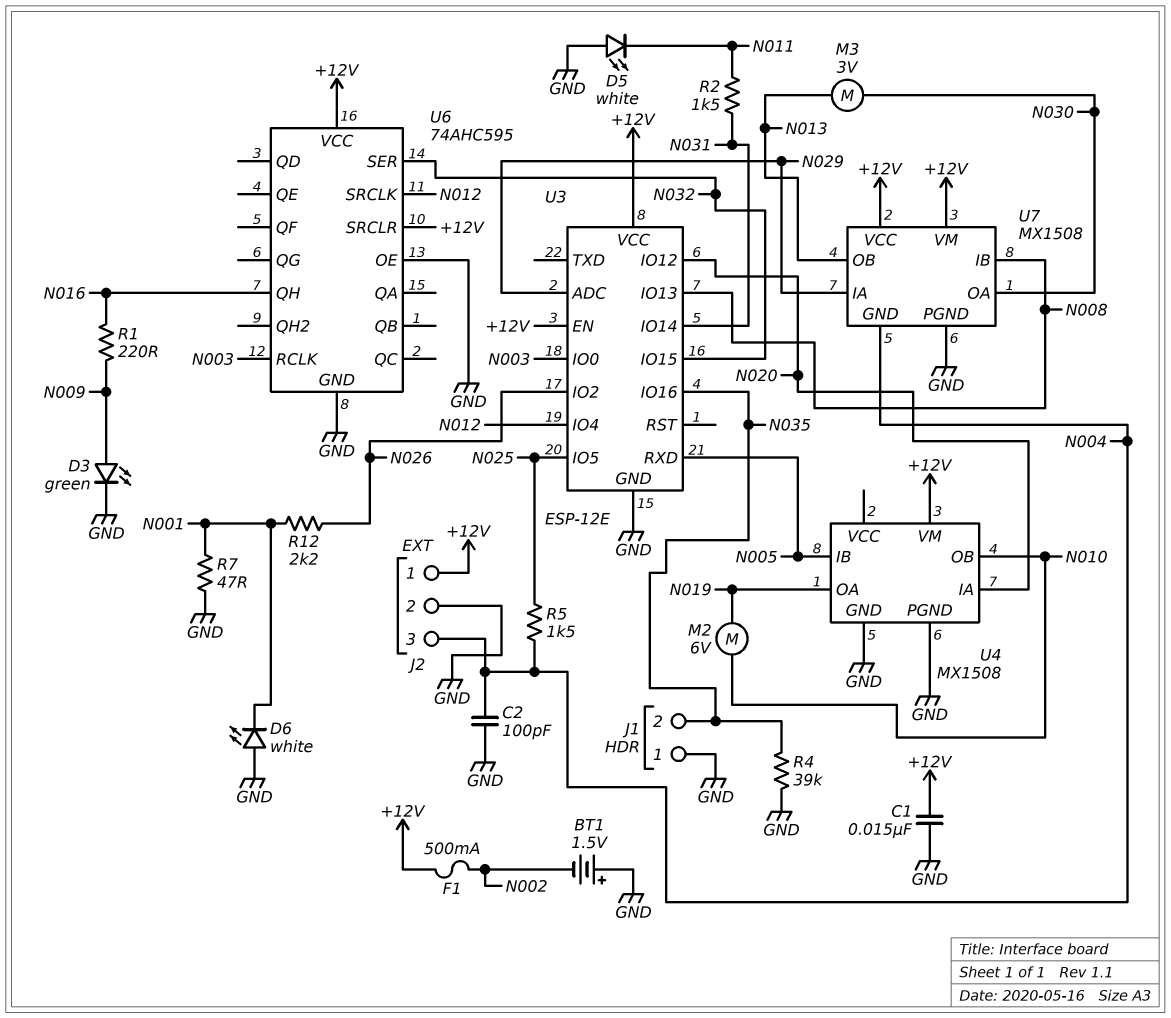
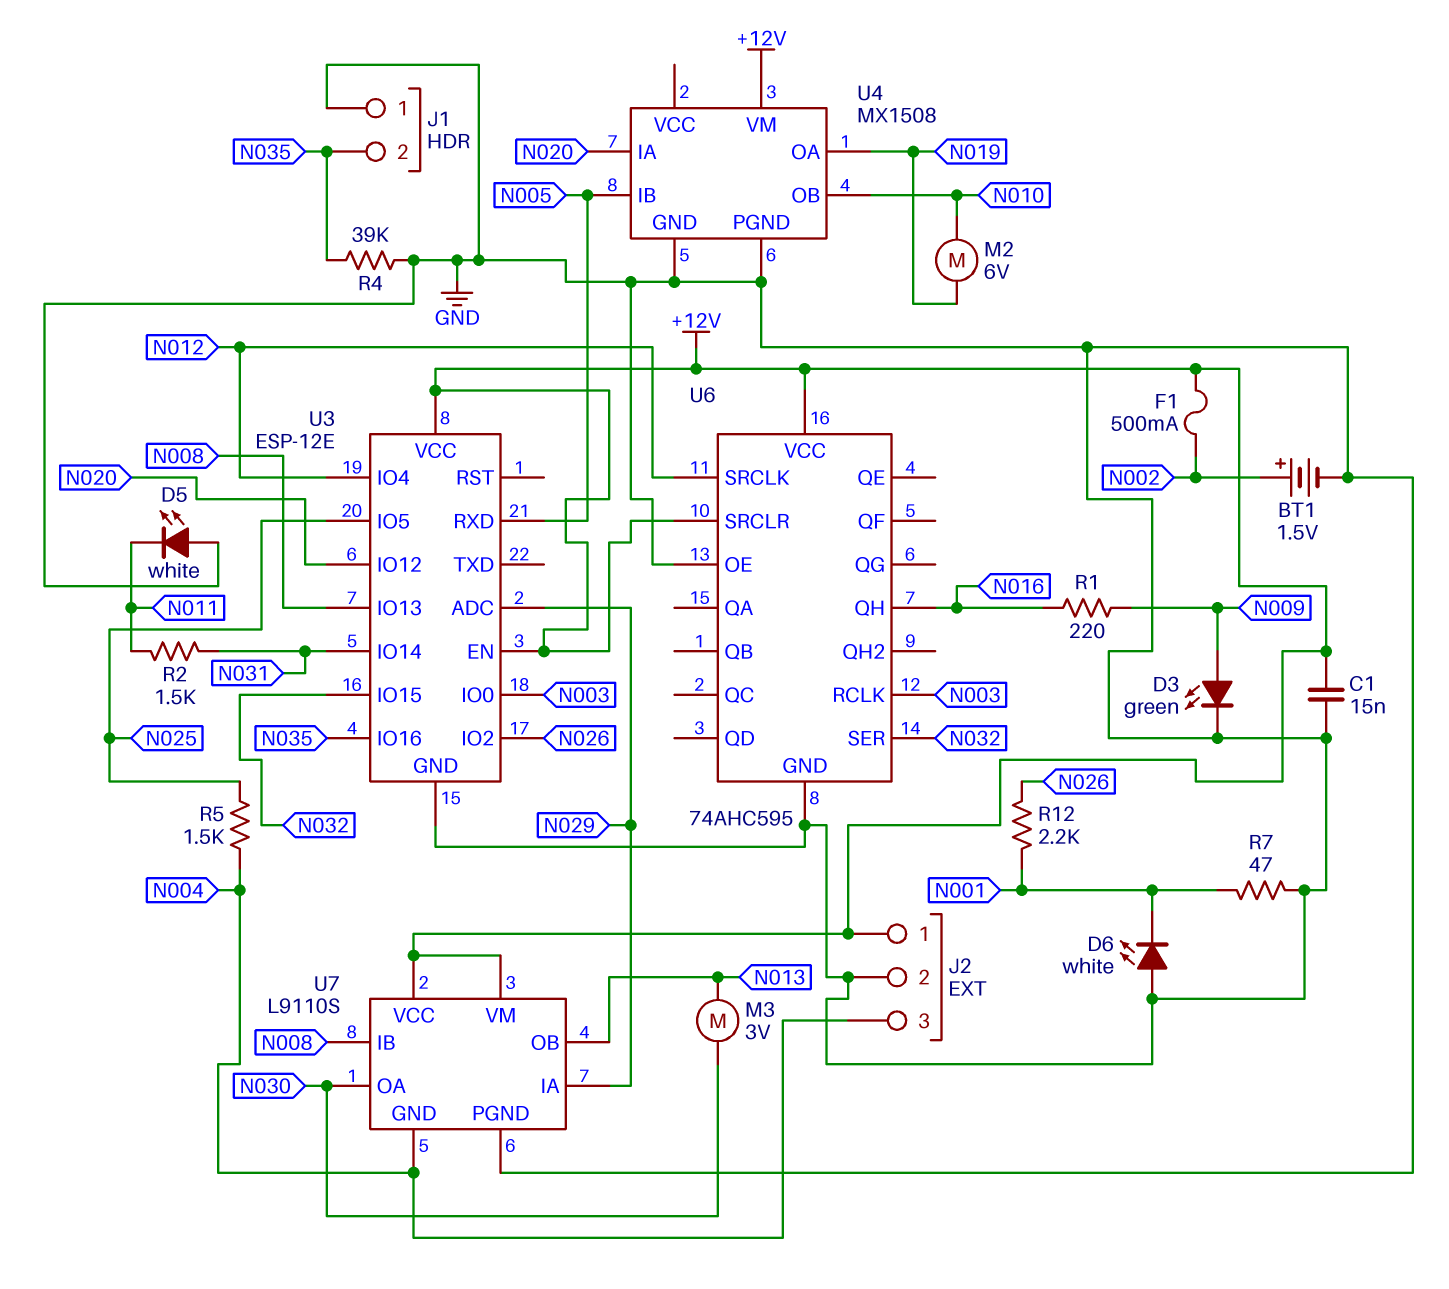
BT1: 1.5V (plus GND, minus N002) -> 1.5V (plus N002, minus GND)
C2: 100pF (GND, N004) -> none
U7: MX1508 -> L9110S

